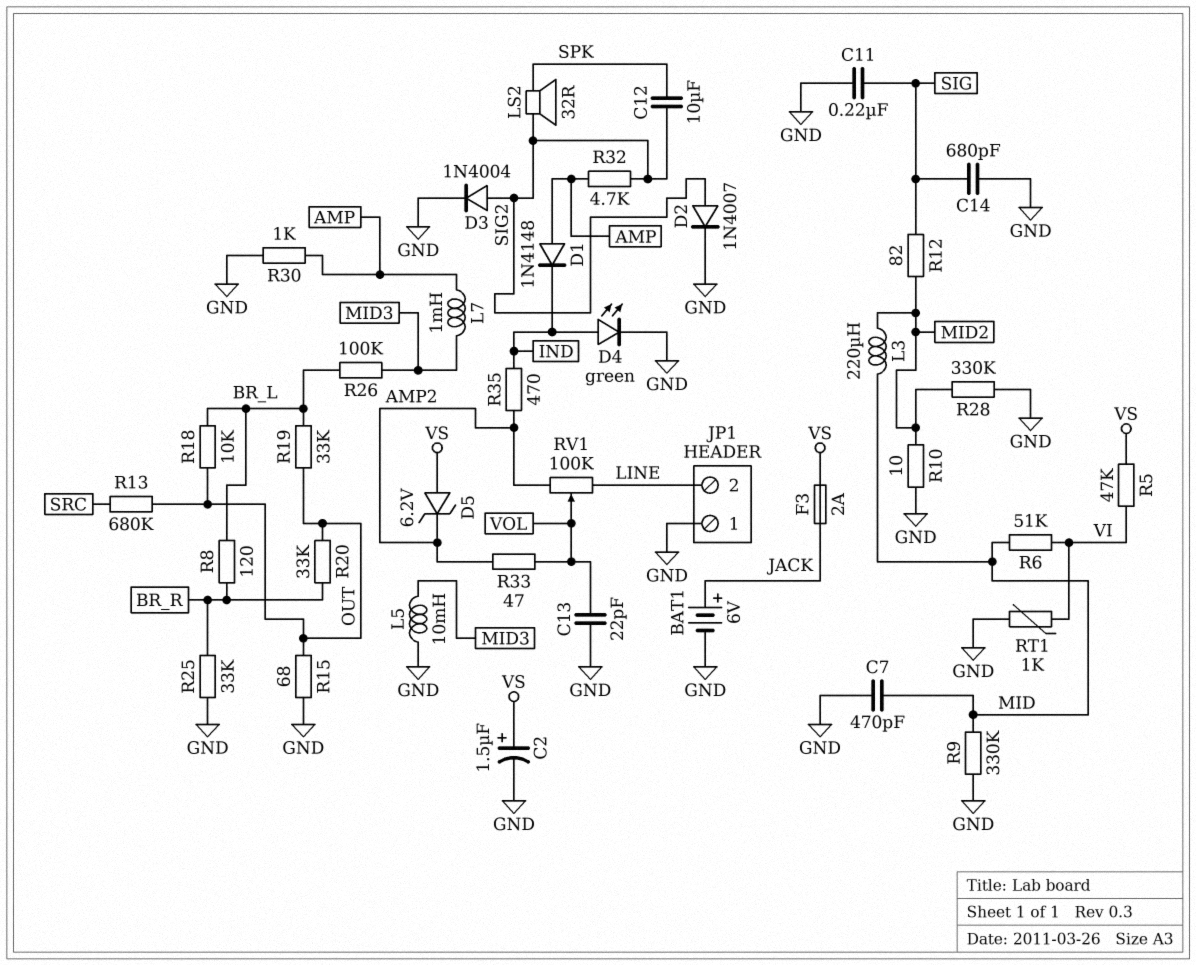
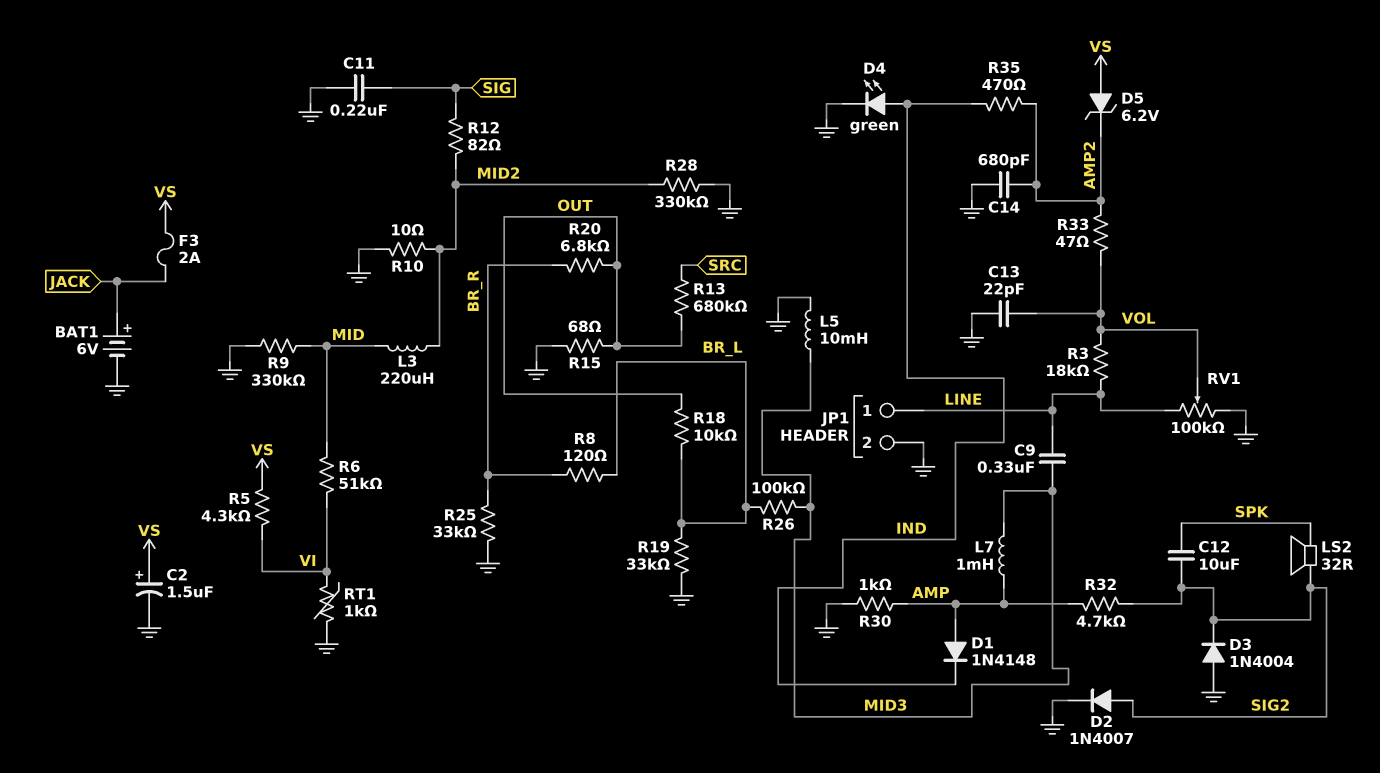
C7: 470pF (GND, MID) -> none
C9: none -> 330nF (LINE, MID3)
C14: 680pF (GND, SIG) -> 680pF (AMP2, GND)
D3: diode 1N4004 (A SIG2, K GND) -> diode 1N4004 (A GND, K SIG2)
JP1 pin 1: GND -> LINE
JP1 pin 2: LINE -> GND
R3: none -> 18k (LINE, VOL)
R5: 47k (VI, VS) -> 4.3k (VI, VS)
R19: 33k (BR_L, OUT) -> 33k (BR_L, GND)
R20: 33k (BR_R, OUT) -> 6.8k (BR_R, OUT)
RV1: 100k (AMP2, LINE, wiper VOL) -> 100k (GND, LINE, wiper VOL)

